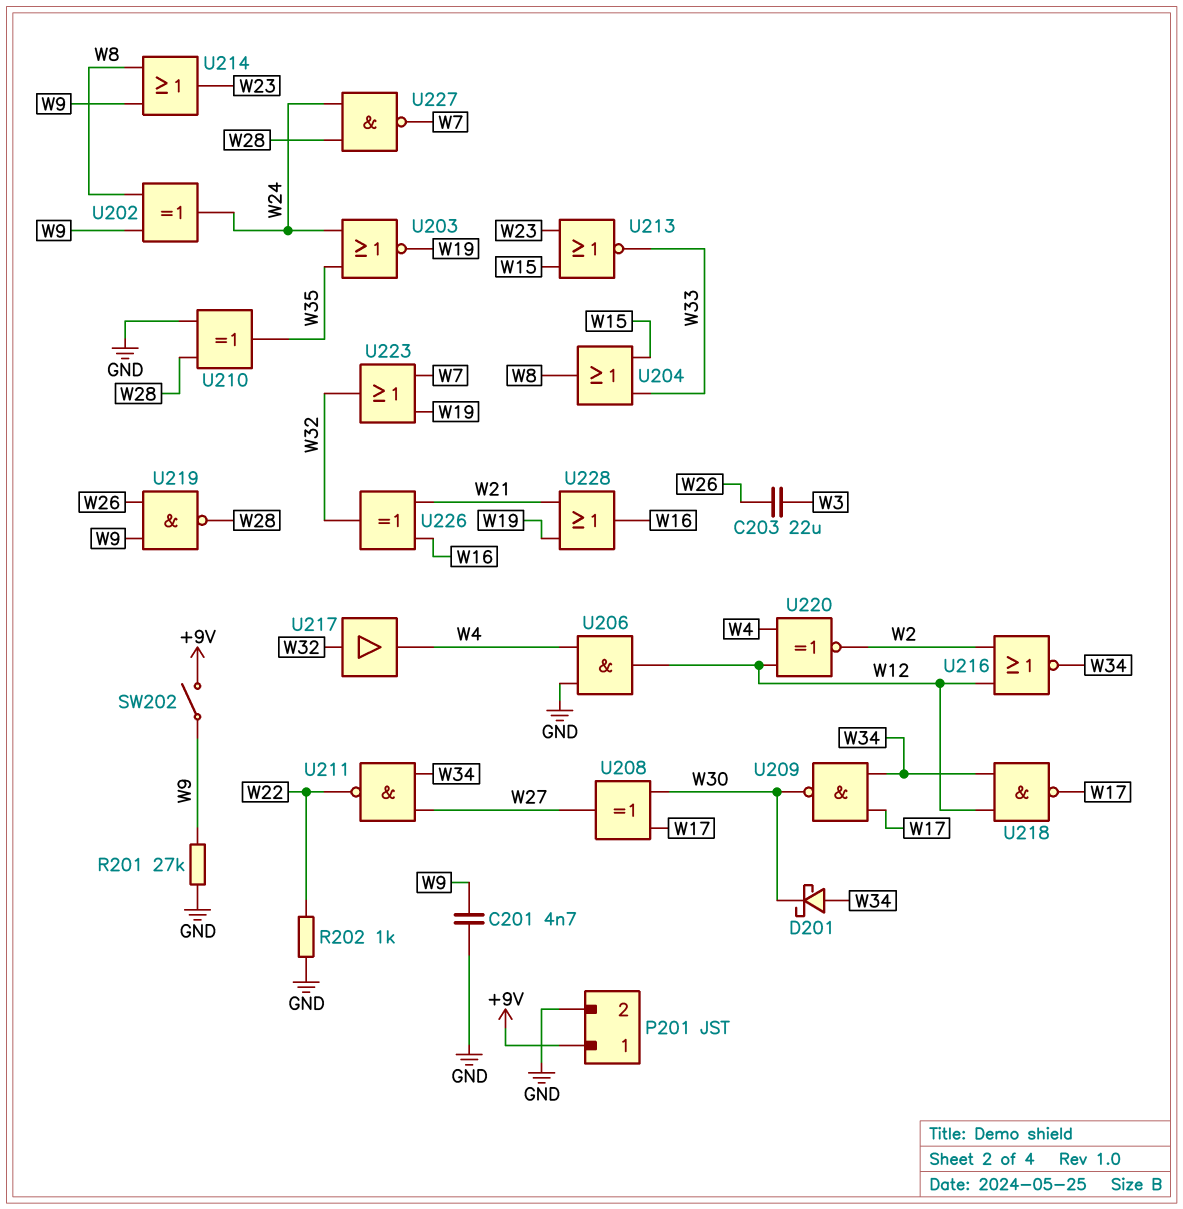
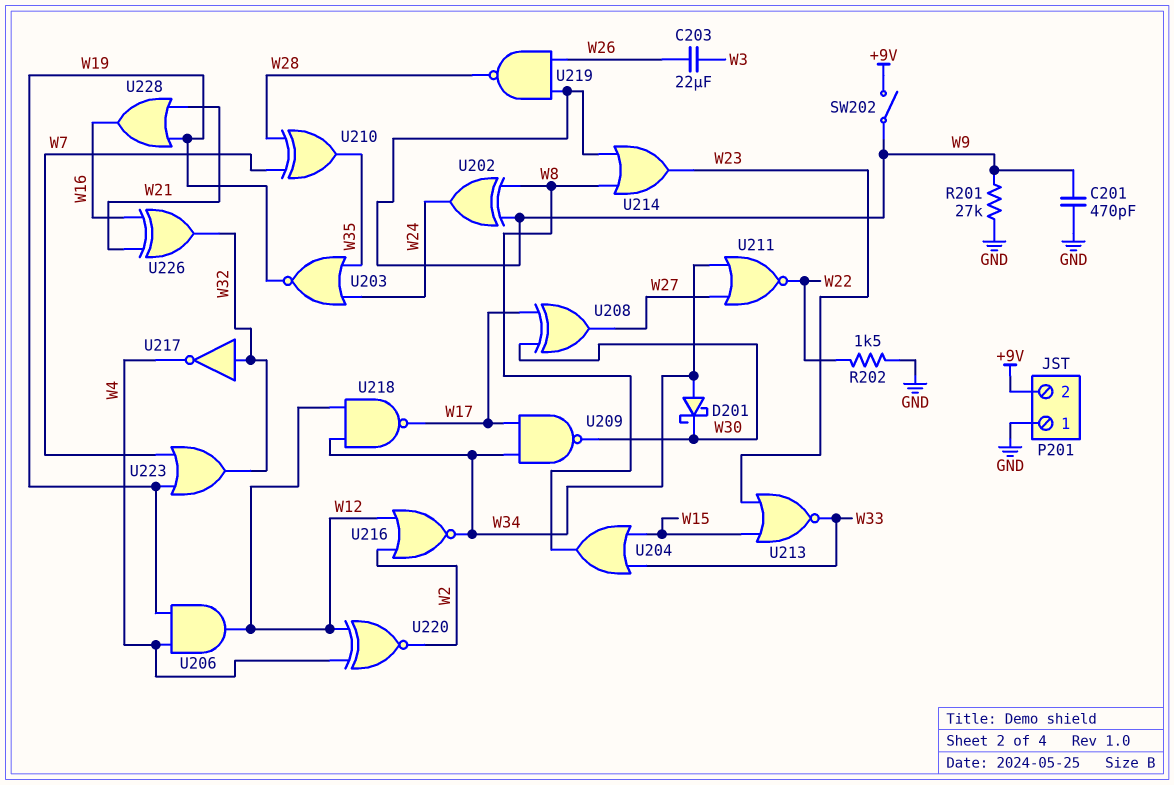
C201: 4.7nF (GND, W9) -> 470pF (GND, W9)
P201 pin 1: +9V -> GND
P201 pin 2: GND -> +9V
R202: 1k (GND, W22) -> 1.5k (GND, W22)
U206: AND (in GND, in W4, out W12) -> AND (in W4, in W19, out W12)
U210: XOR (in GND, in W28, out W35) -> XOR (in W7, in W28, out W35)
U211: NAND (in W27, in W34, out W22) -> NOR (in W27, in W34, out W22)
U217: buffer (in W32, out W4) -> NOT (in W32, out W4)
U227: NAND (in W24, in W28, out W7) -> none

